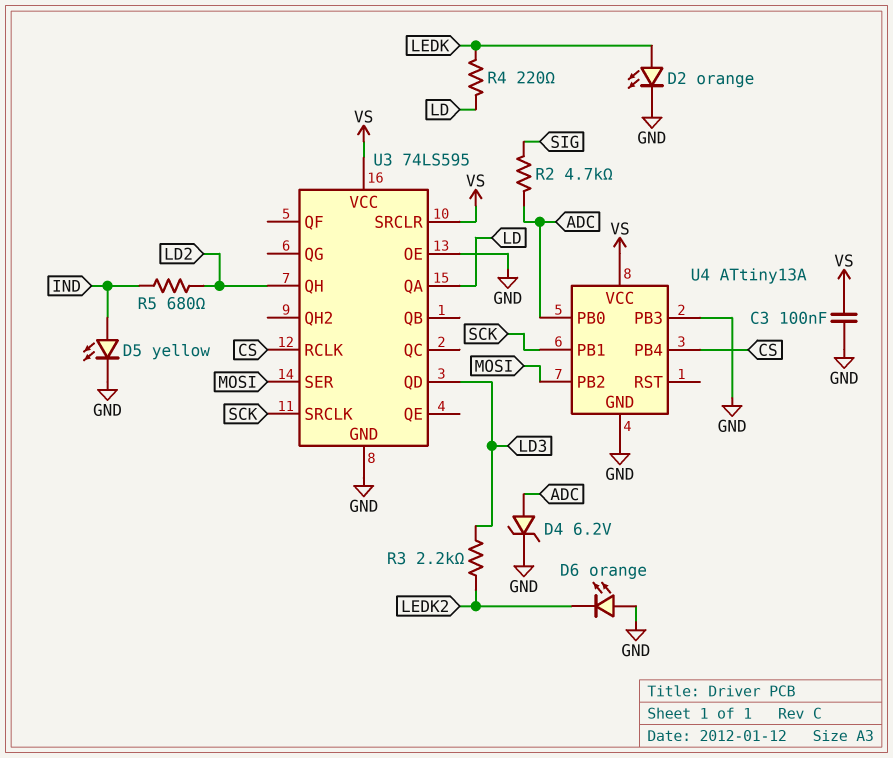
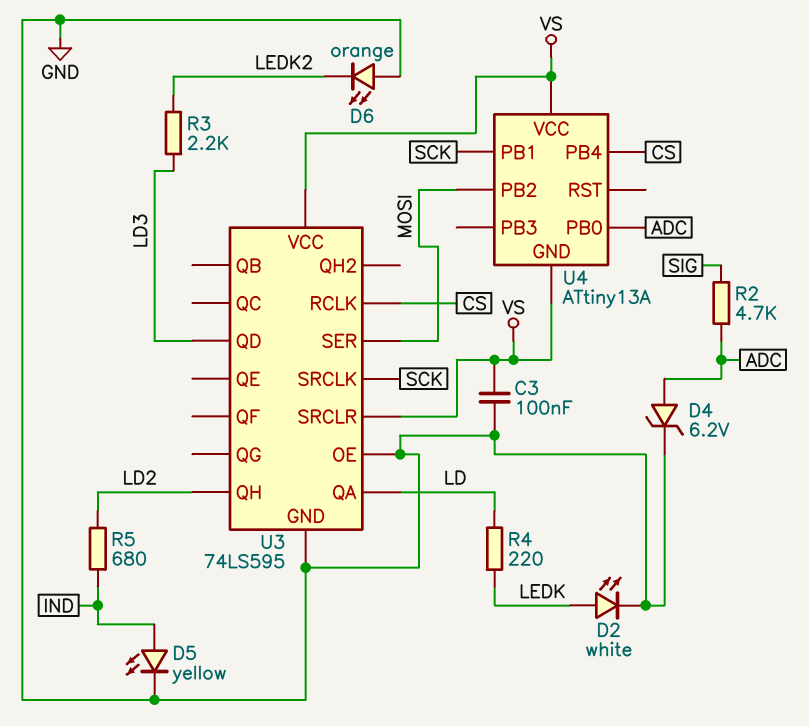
D2: LED orange (A LEDK, K GND) -> LED white (A LEDK, K GND)
U4 pin GND: GND -> VS
U4 pin PB3: GND -> none

